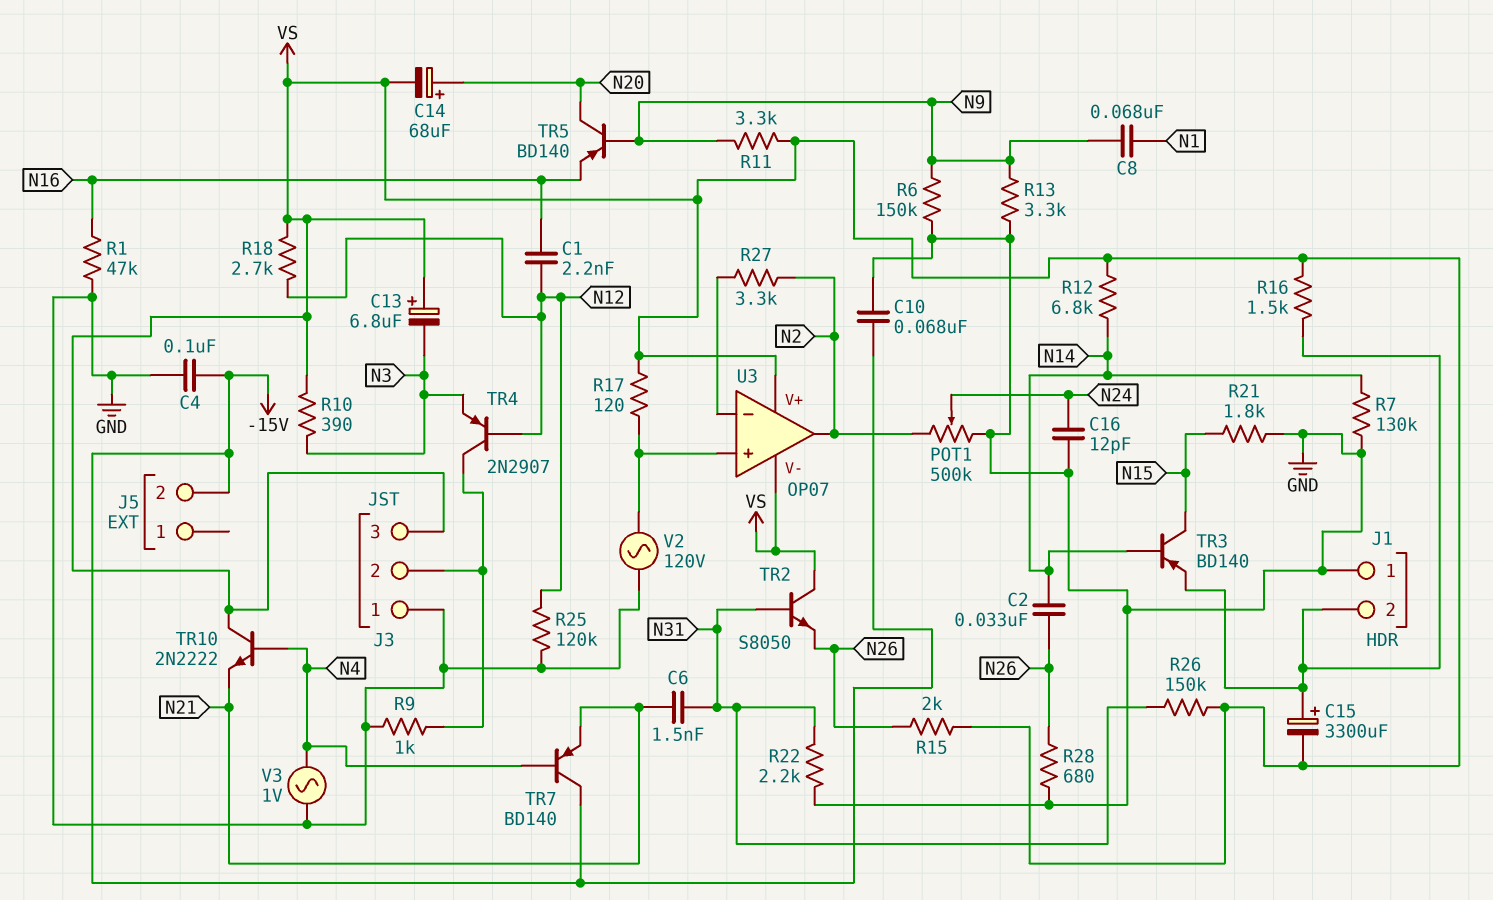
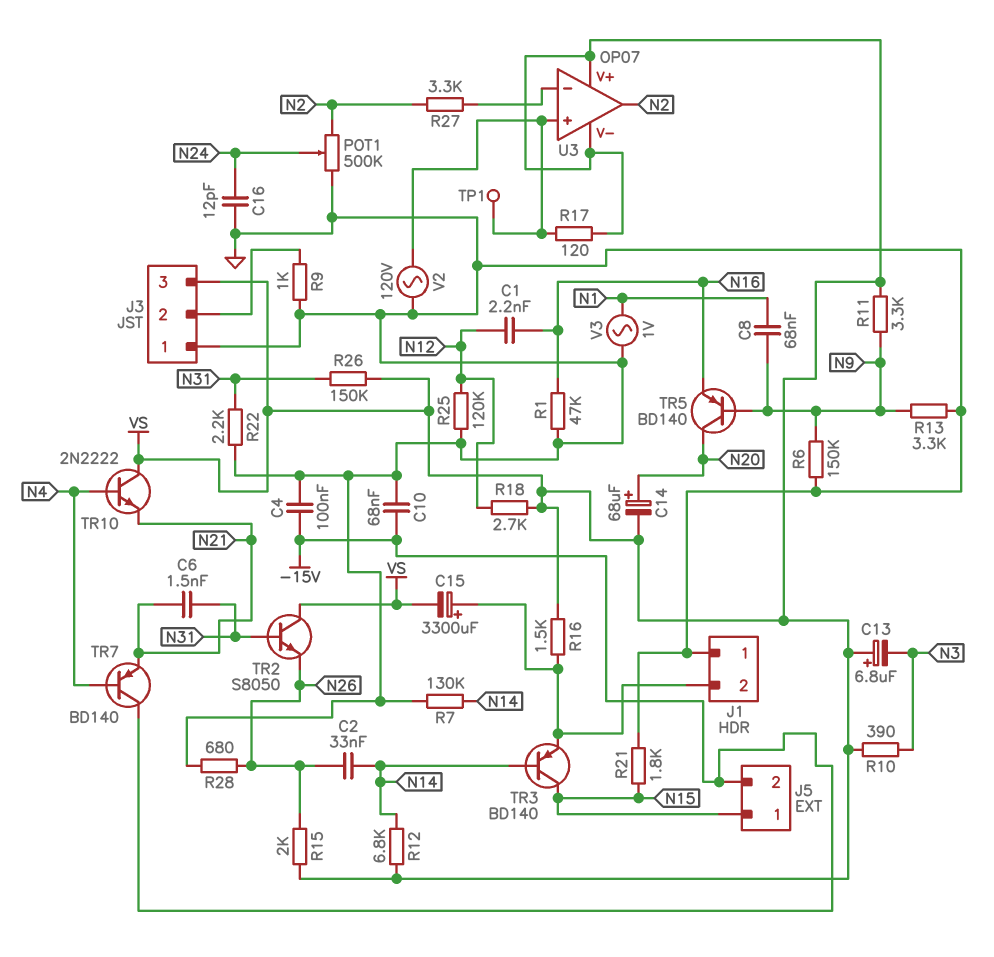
J5 pin 1: none -> N15
TP1: none -> test point (U3/in+)
TR4: PNP 2N2907 (B N12, C J3/2, E N3) -> none
V3: AC 1V (GND, N4) -> AC 1V (GND, N1)

